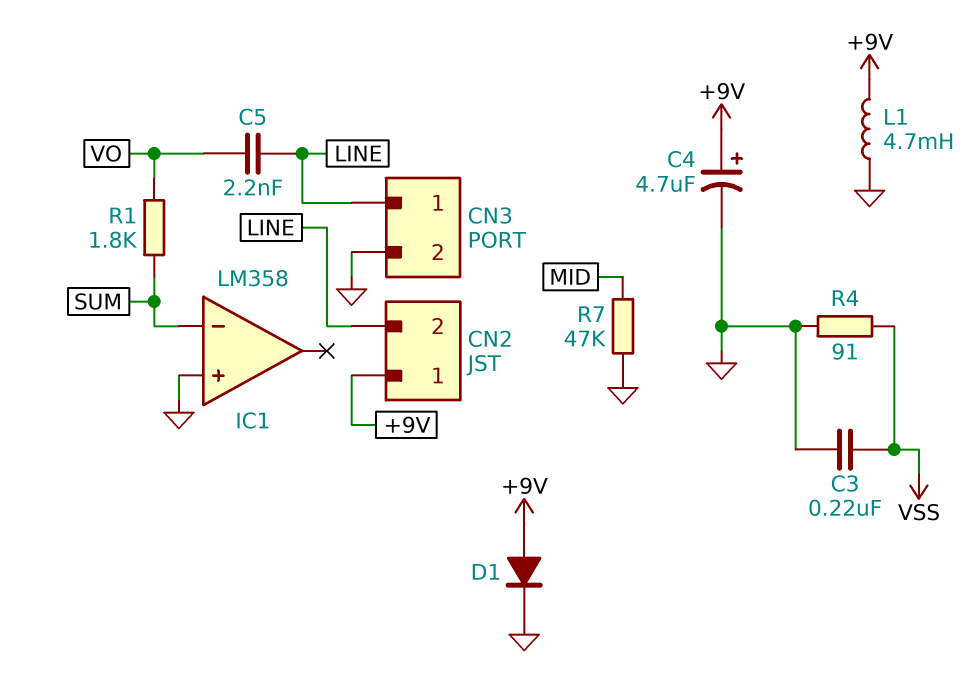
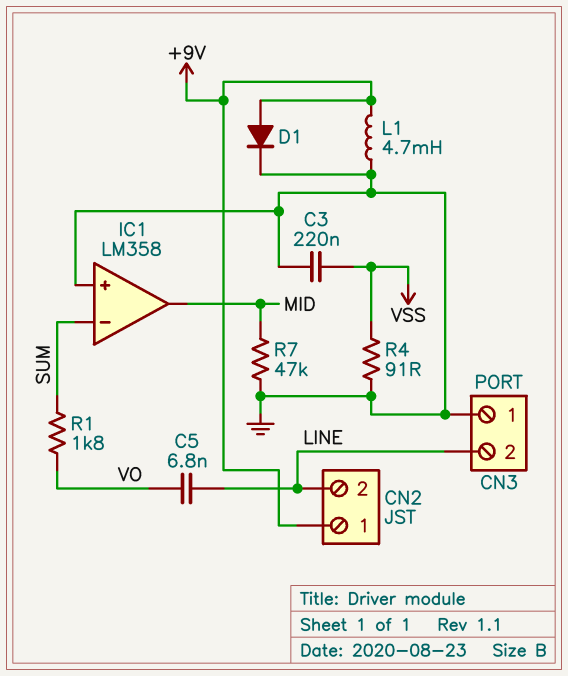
C4: 4.7uF (plus +9V, minus GND) -> none
C5: 2.2nF (LINE, VO) -> 6.8nF (LINE, VO)
CN3 pin 1: LINE -> GND
CN3 pin 2: GND -> LINE
IC1 pin out: none -> MID

